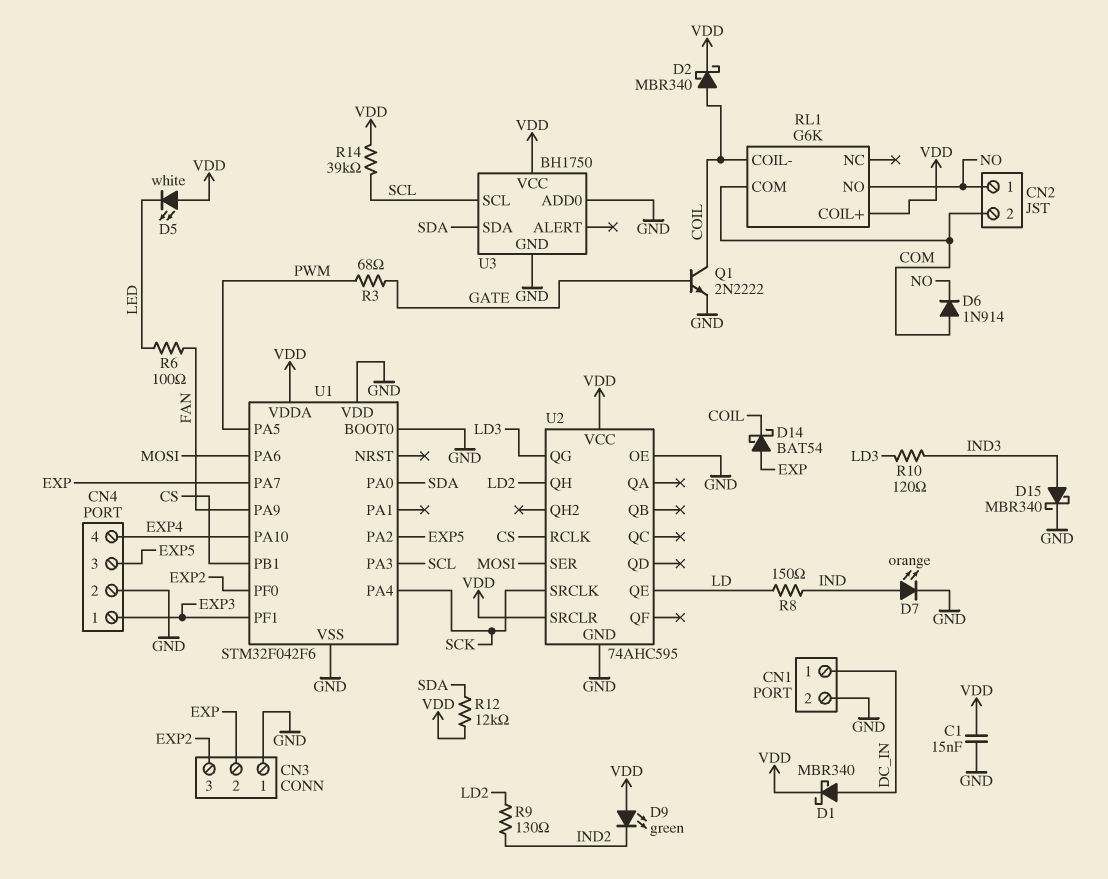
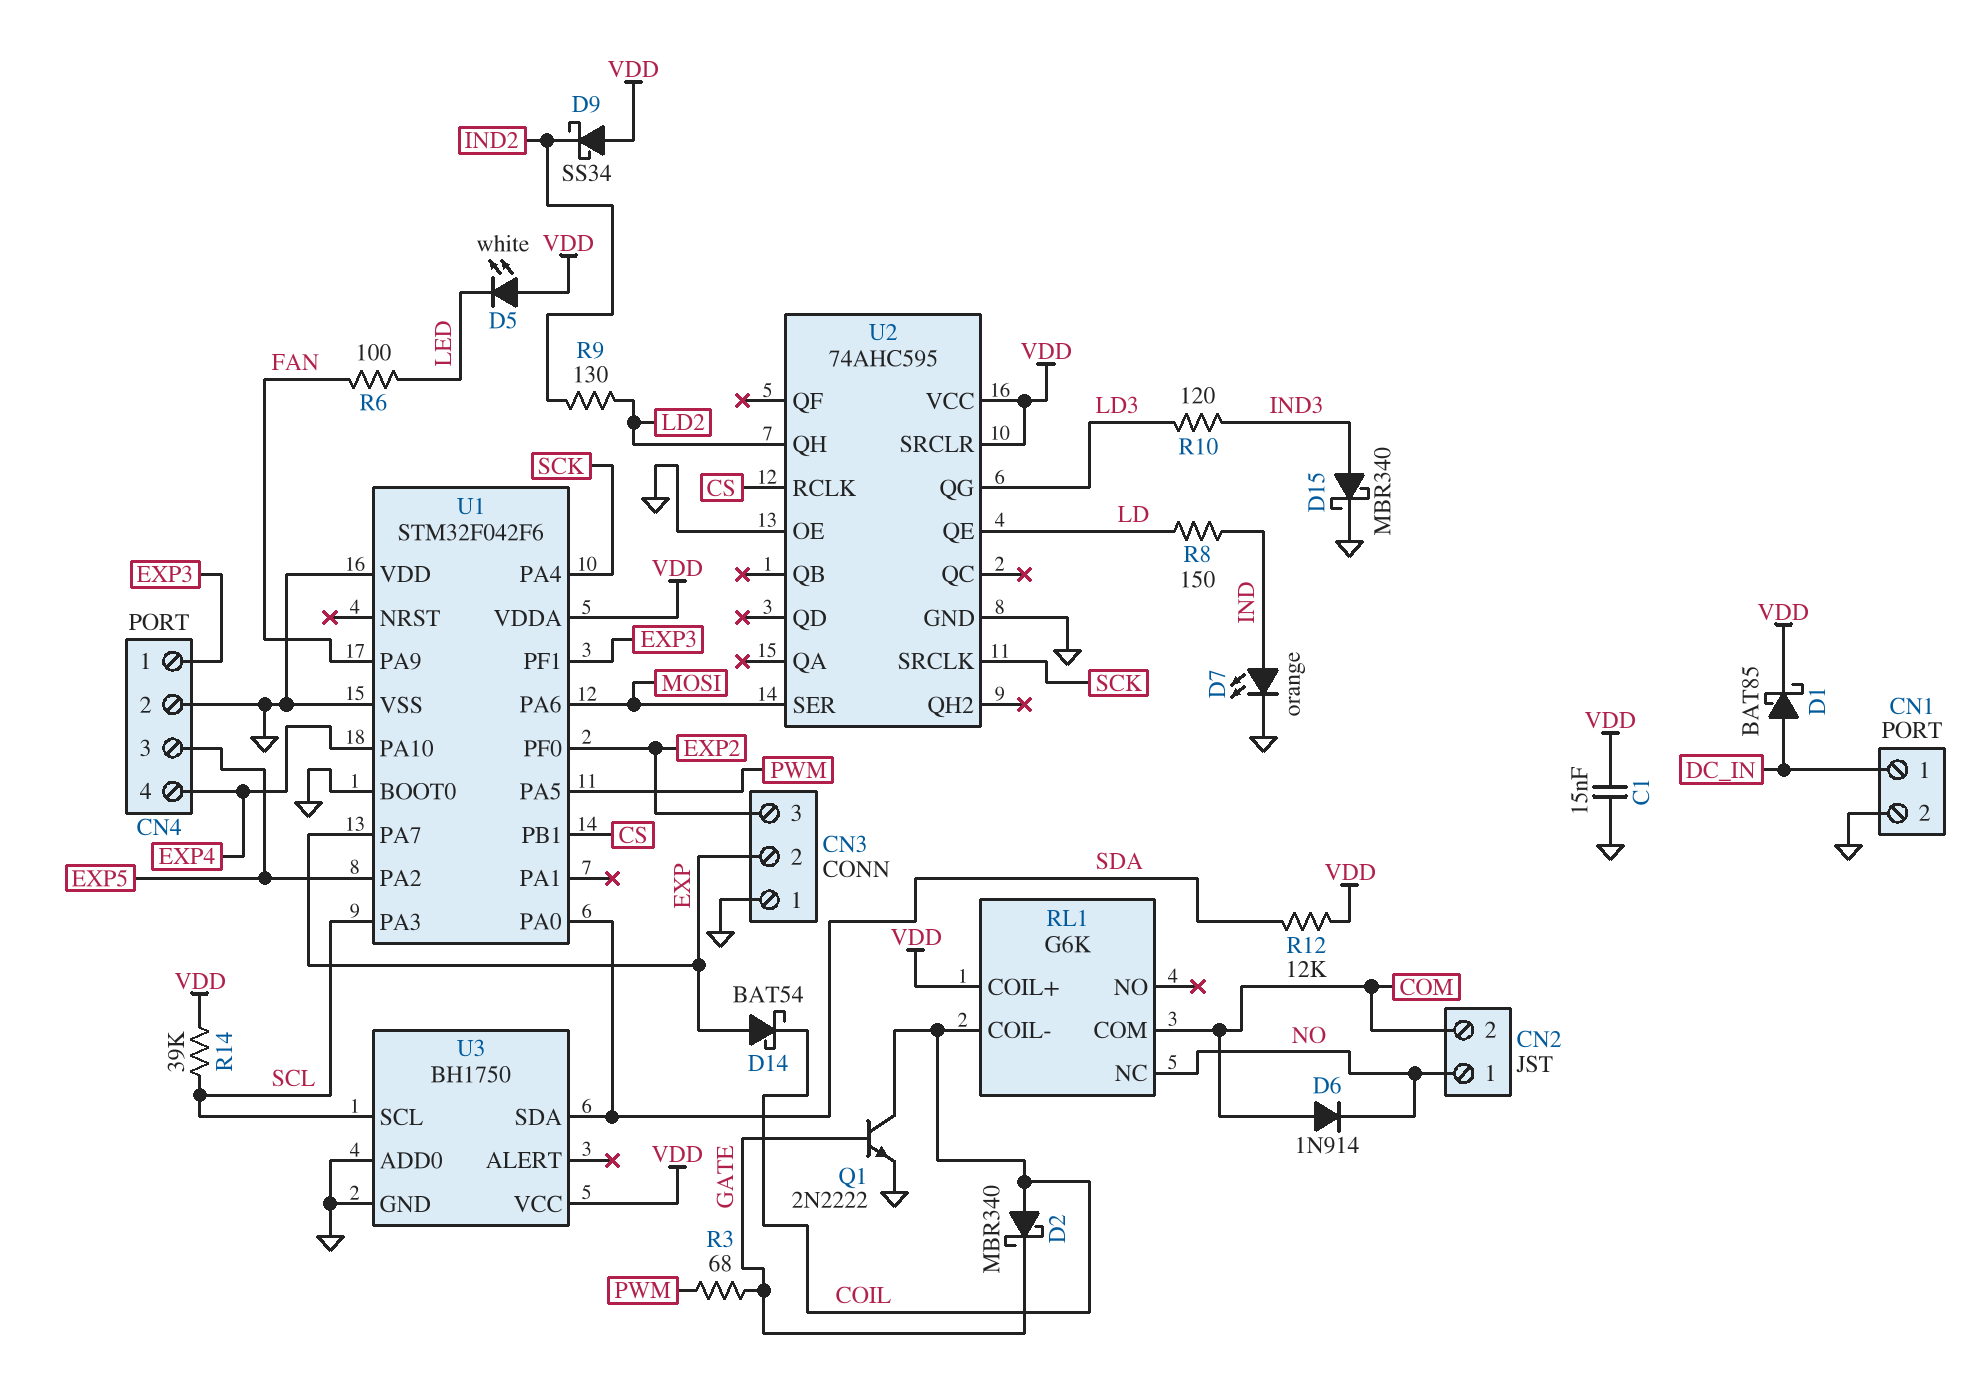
D1: schottky MBR340 (A DC_IN, K VDD) -> schottky BAT85 (A DC_IN, K VDD)
D2: schottky MBR340 (A COIL, K VDD) -> schottky MBR340 (A COIL, K GATE)
D9: LED green (A VDD, K IND2) -> schottky SS34 (A VDD, K IND2)
RL1 pin NC: none -> NO
RL1 pin NO: NO -> none

